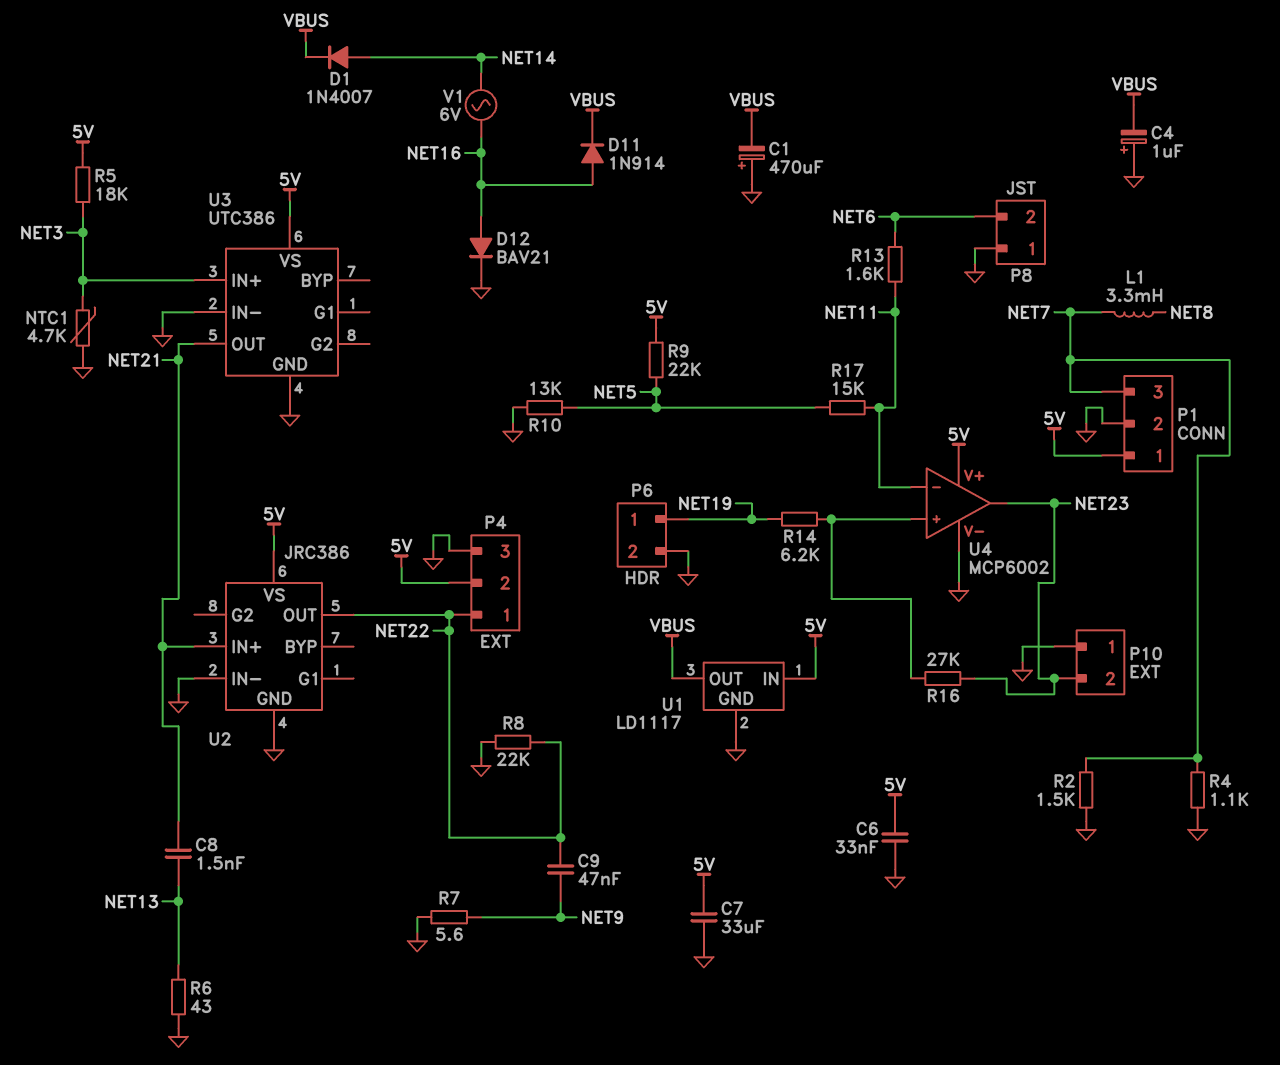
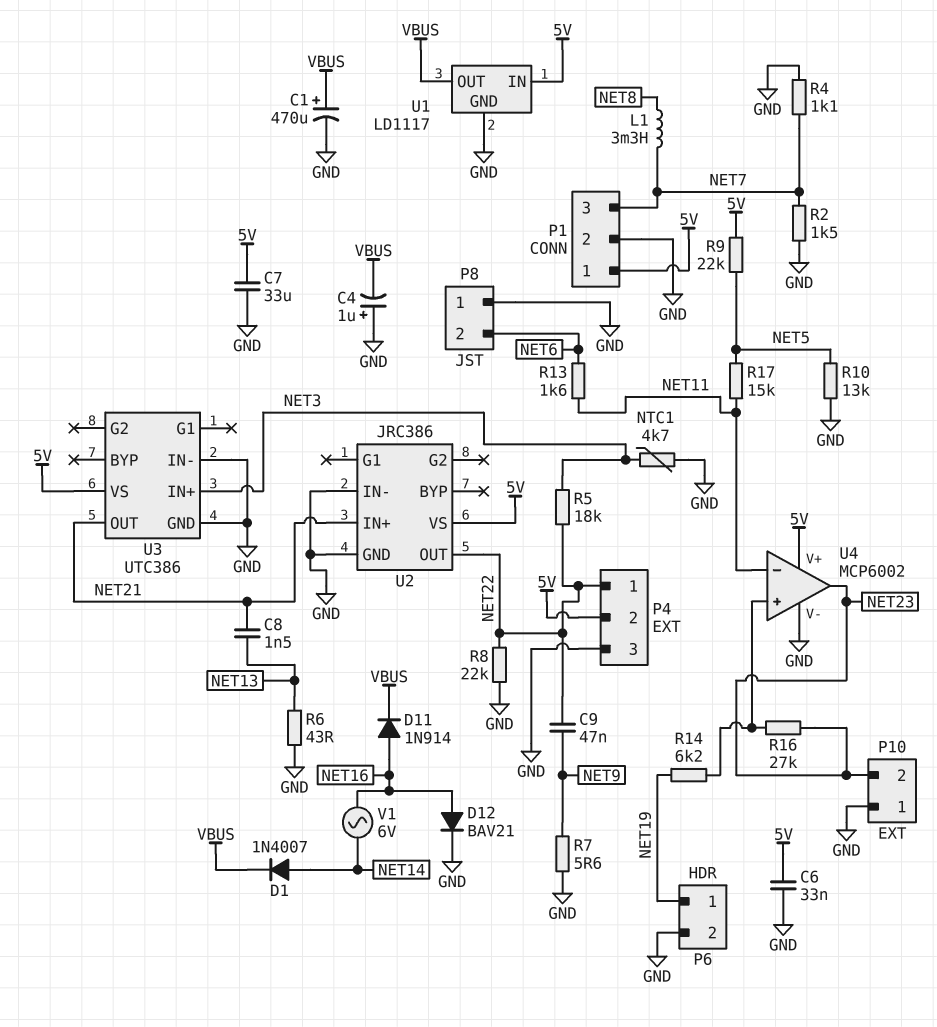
C1: 470uF (plus GND, minus VBUS) -> 470uF (plus VBUS, minus GND)
R5: 18k (5V, NET3) -> 18k (NET3, NET22)

